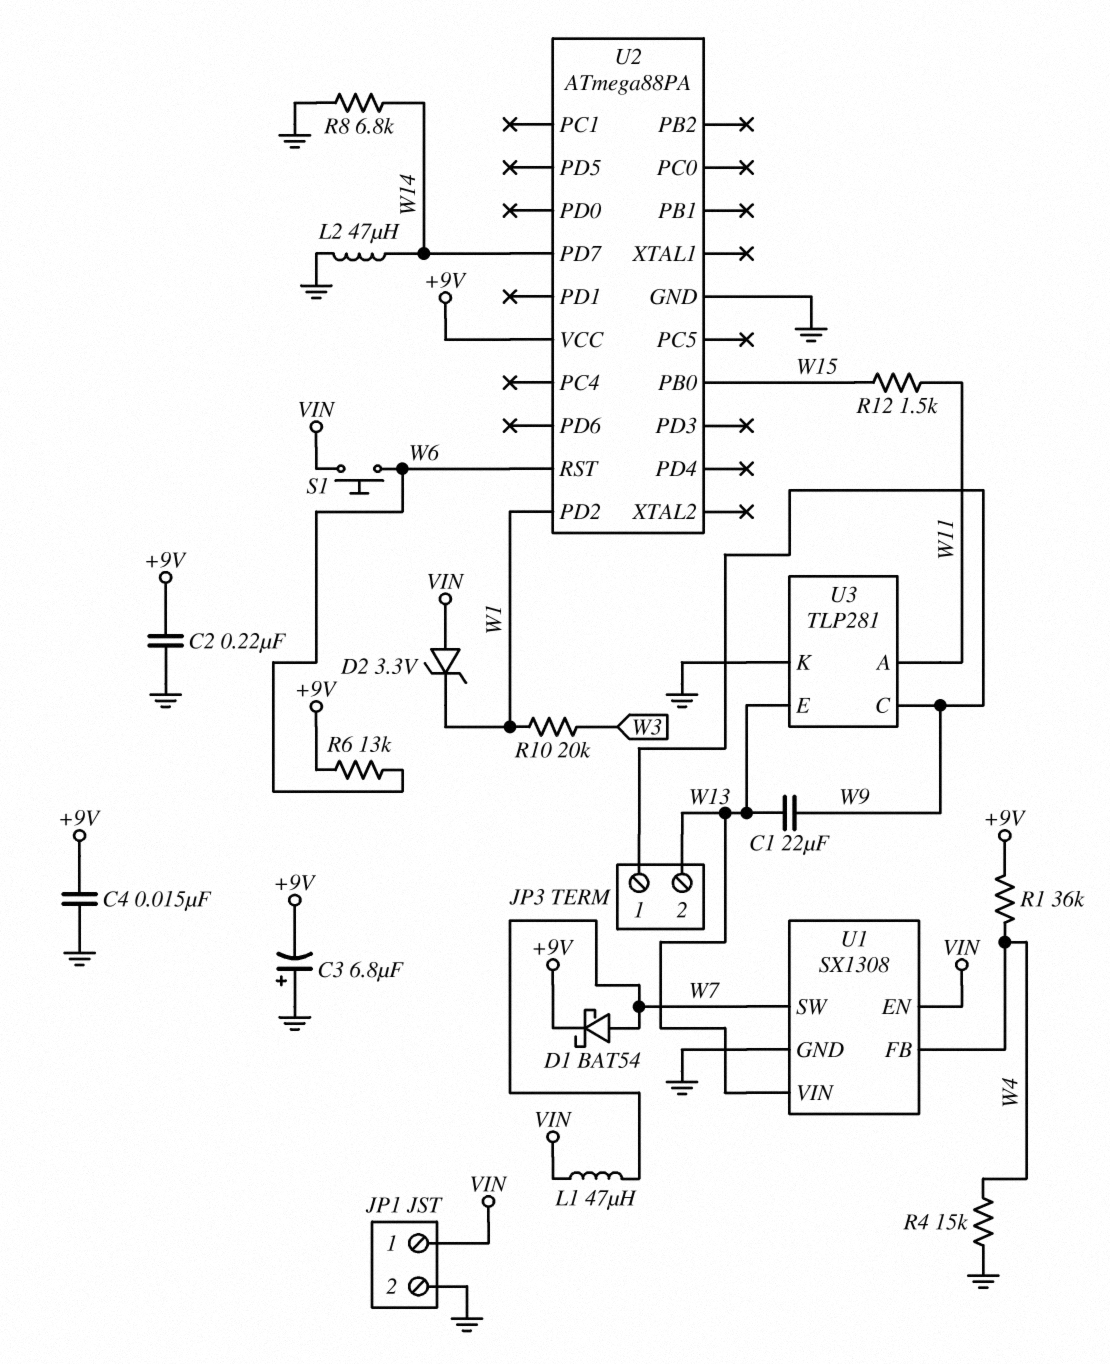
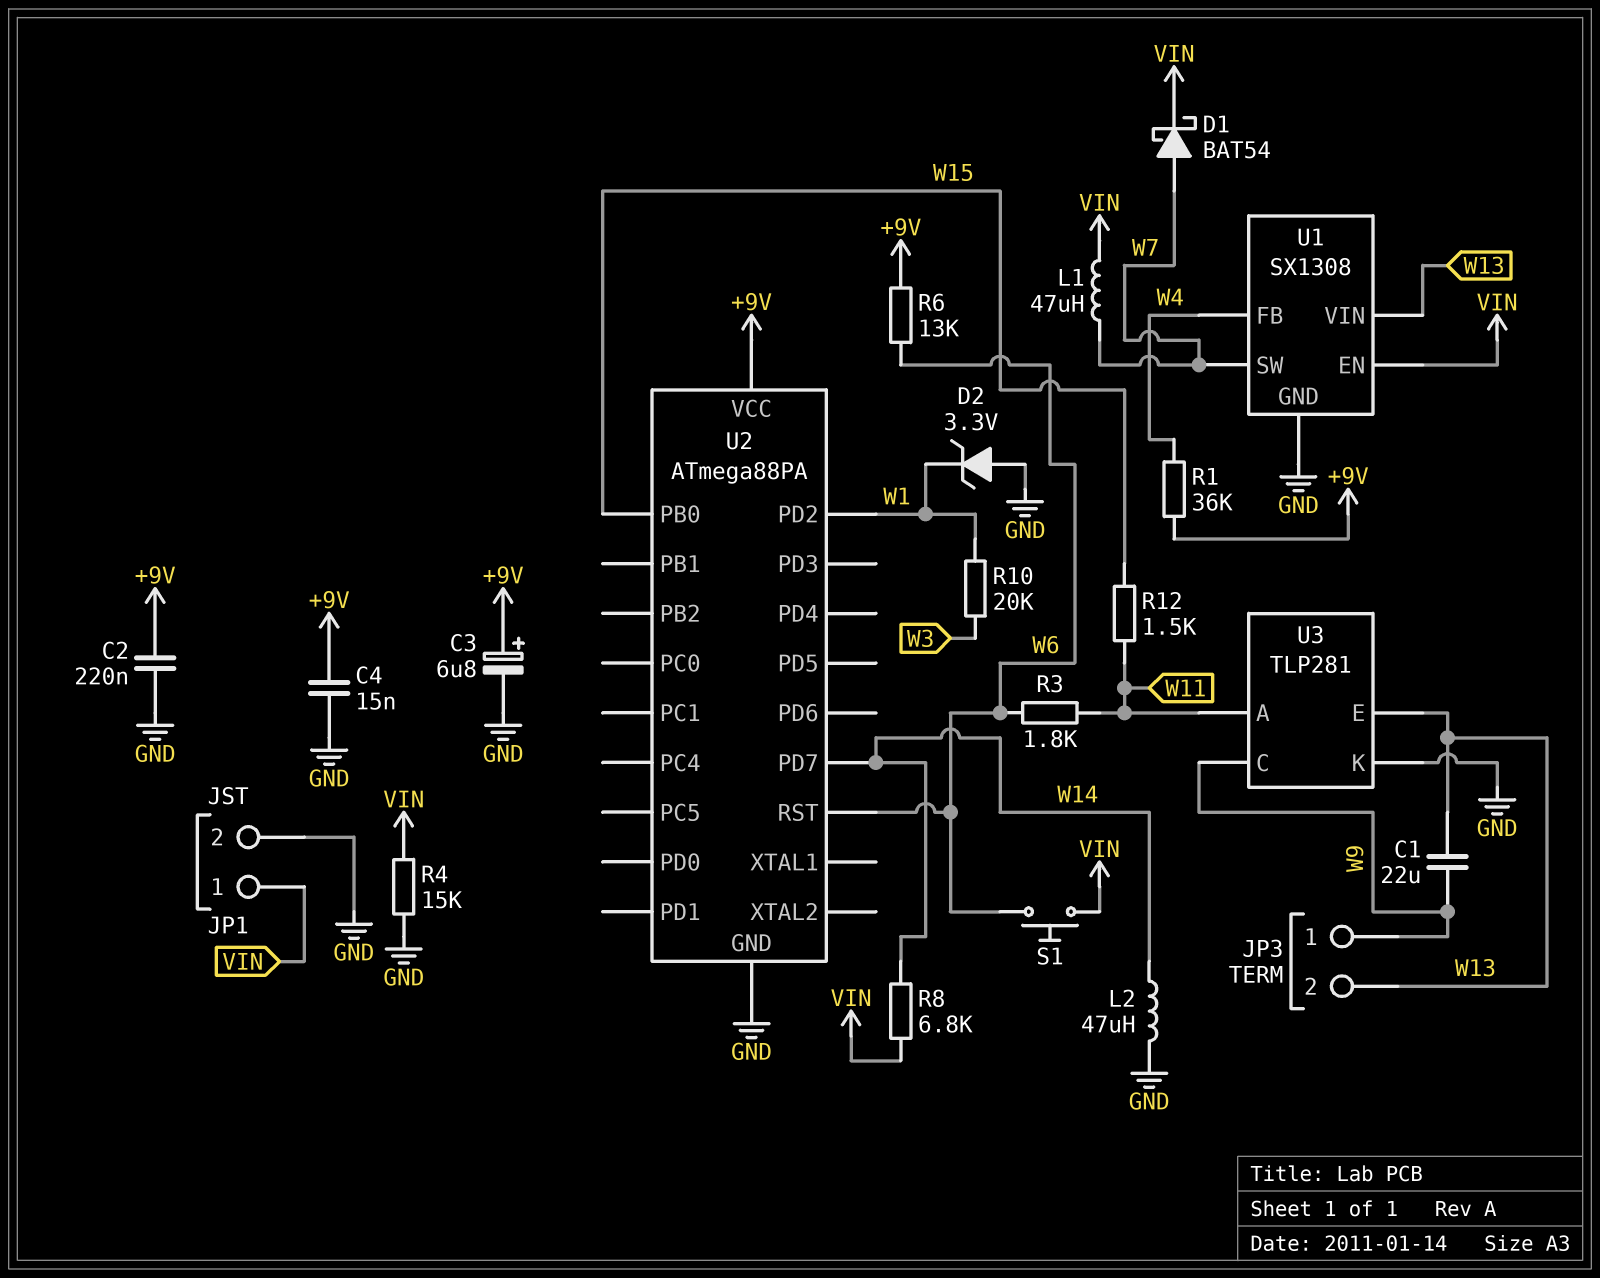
C3: 6.8uF (plus GND, minus +9V) -> 6.8uF (plus +9V, minus GND)
D1: schottky BAT54 (A W7, K +9V) -> schottky BAT54 (A W7, K VIN)
D2: zener 3.3V (A VIN, K W1) -> zener 3.3V (A GND, K W1)
R3: none -> 1.8k (W6, W11)
R4: 15k (GND, W4) -> 15k (GND, VIN)
R8: 6.8k (GND, W14) -> 6.8k (VIN, W14)

